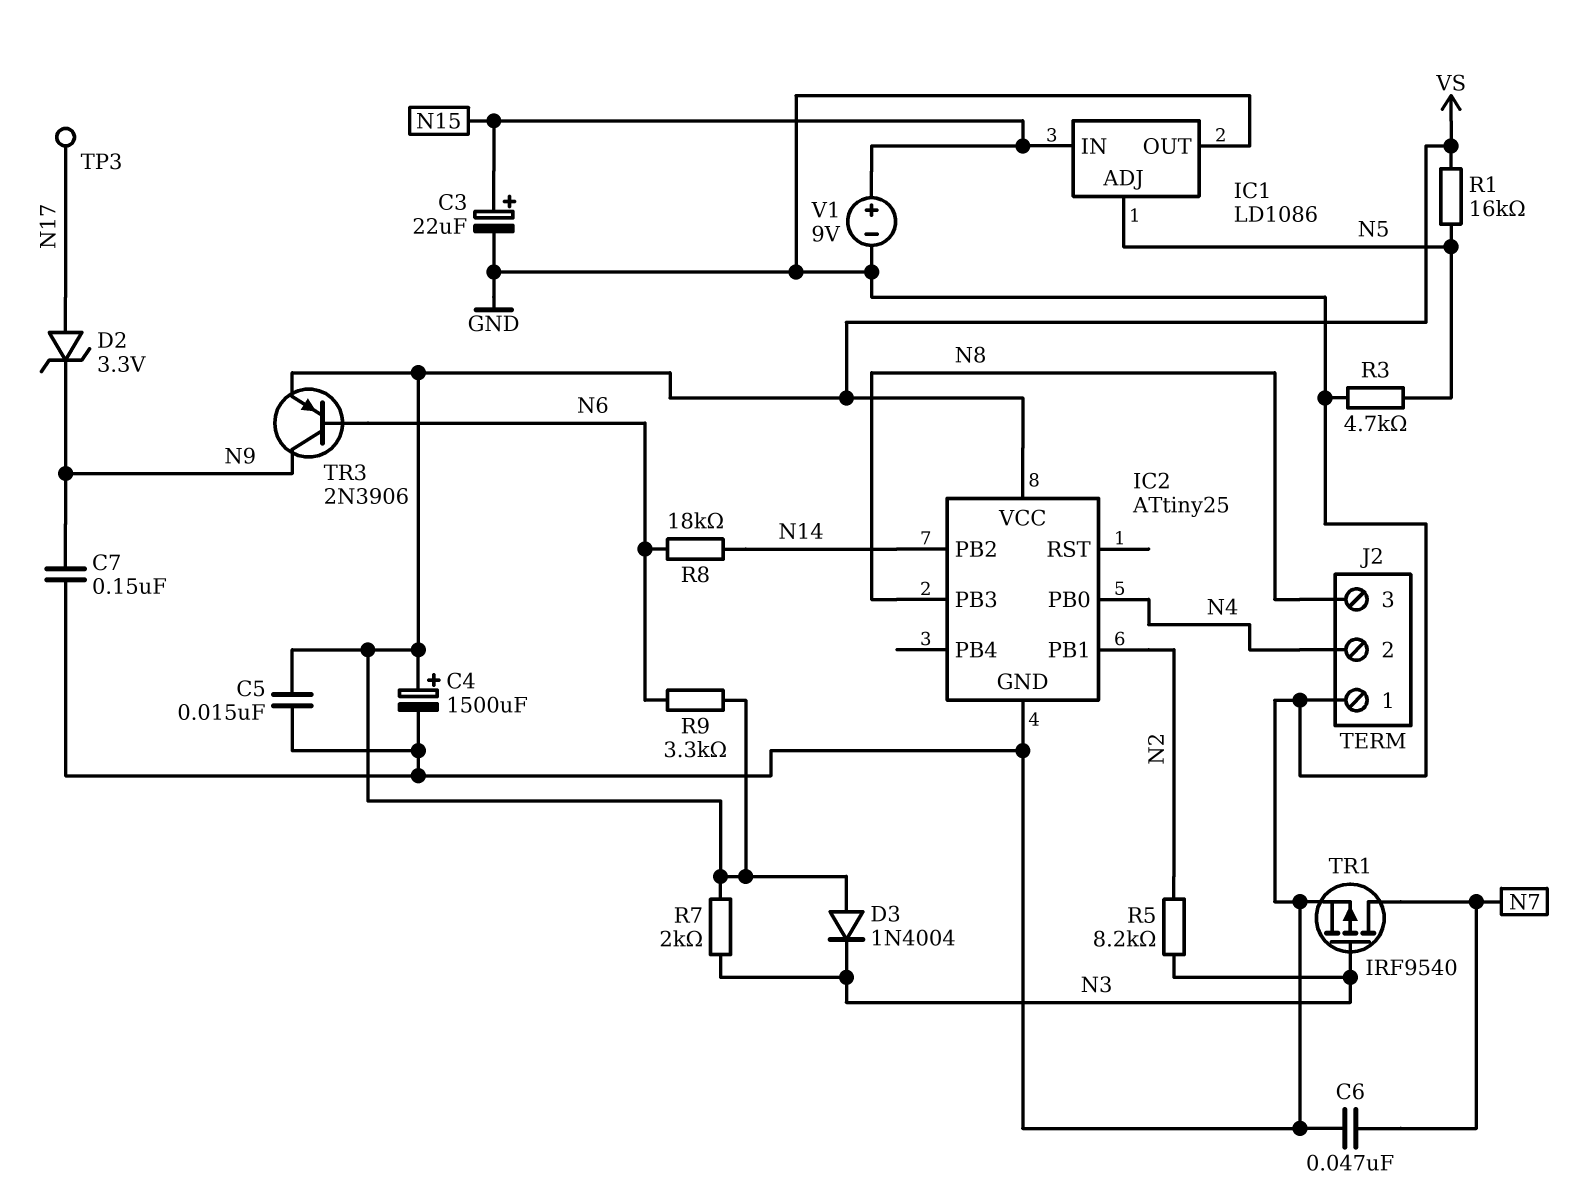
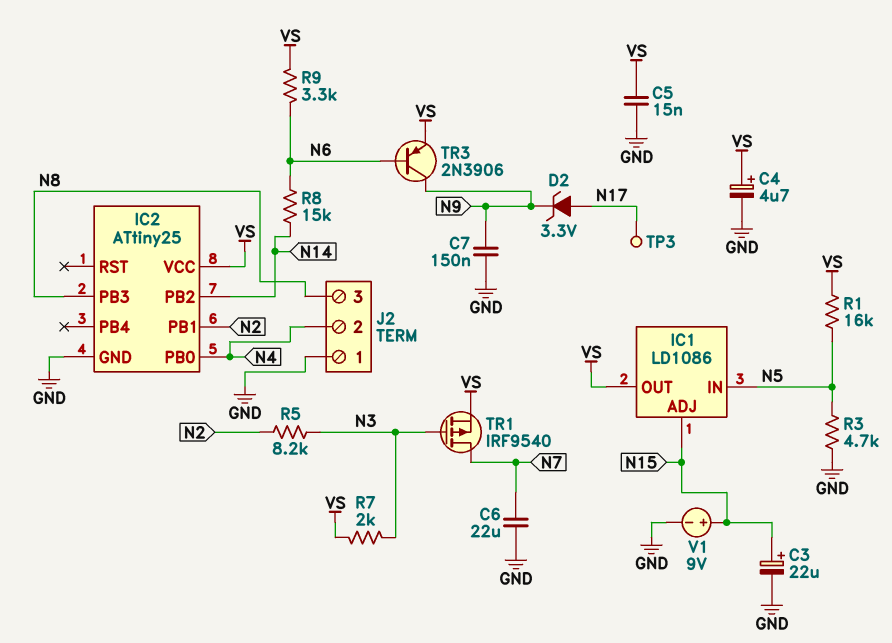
C4: 1500uF (plus VS, minus GND) -> 4.7uF (plus VS, minus GND)
C6: 47nF (GND, N7) -> 22uF (GND, N7)
D3: diode 1N4004 (A VS, K N3) -> none
IC1 pin ADJ: N5 -> N15
IC1 pin IN: N15 -> N5
IC1 pin OUT: GND -> VS
R8: 18k (N6, N14) -> 15k (N6, N14)
TR1: PMOS IRF9540 (G N3, D N7, S GND) -> PMOS IRF9540 (G N3, D N7, S VS)

